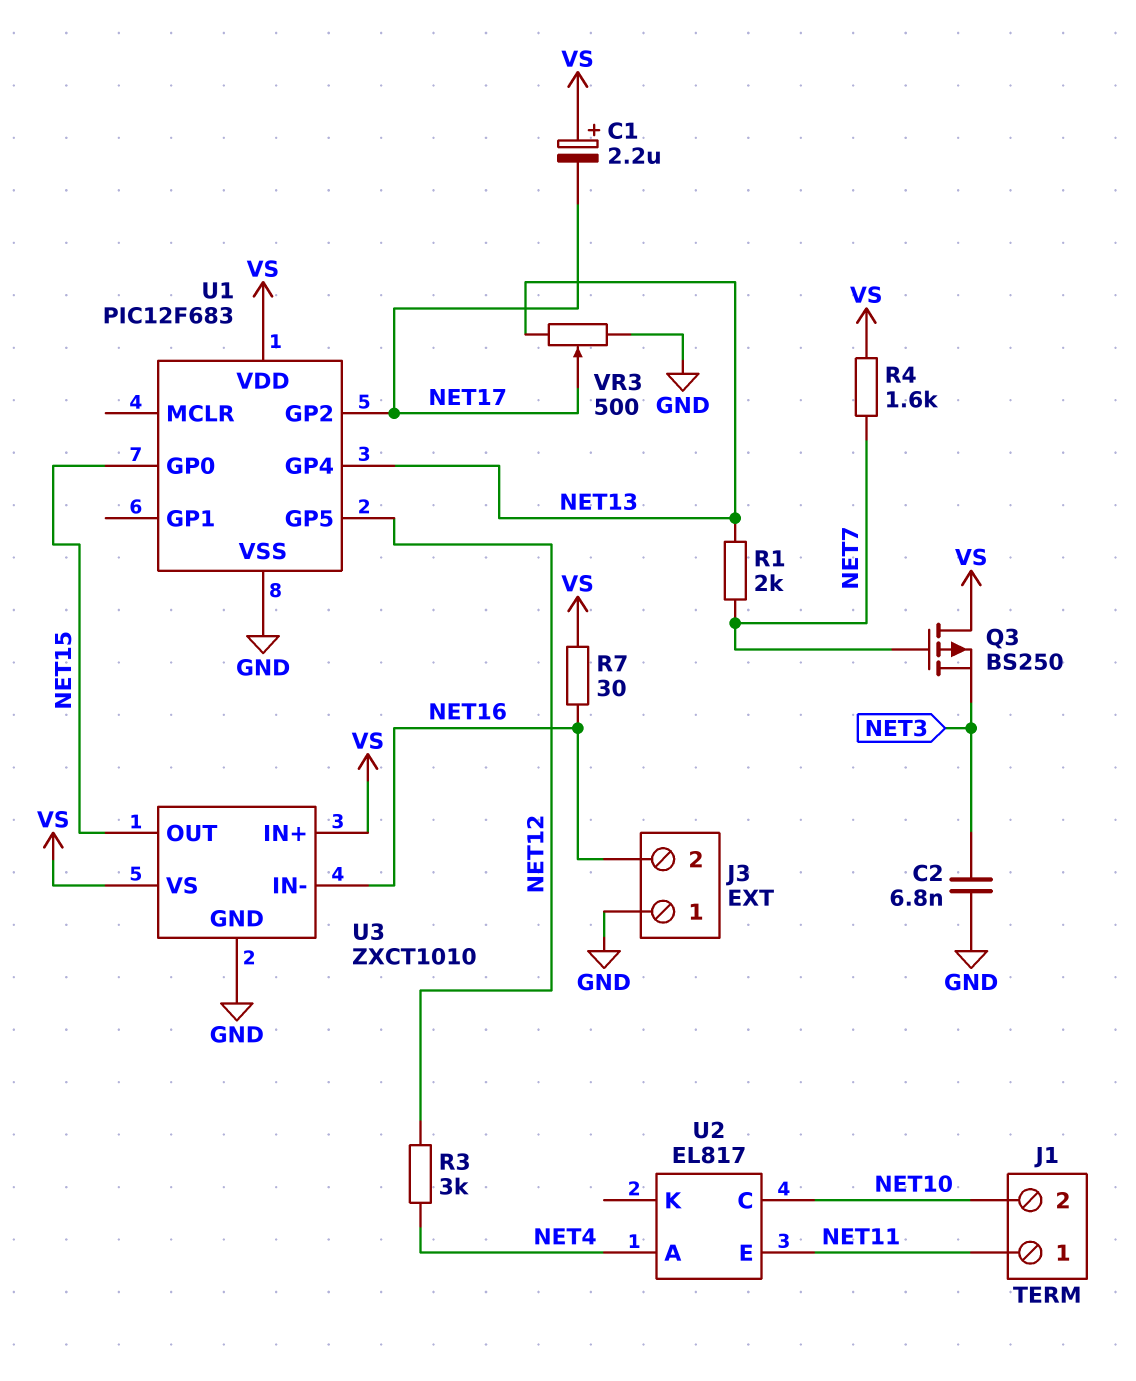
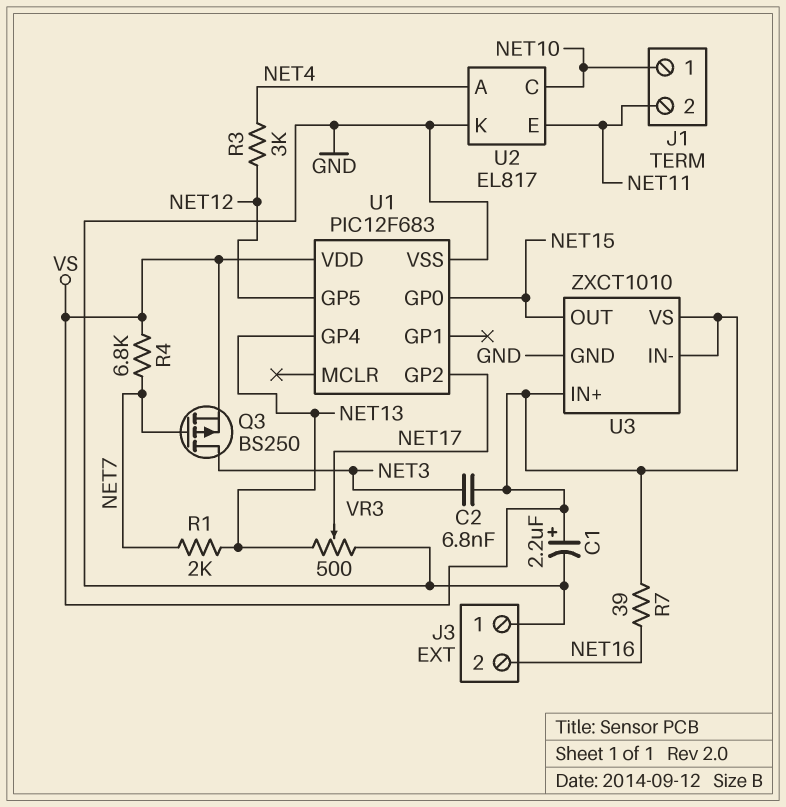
C1: 2.2uF (plus VS, minus NET17) -> 2.2uF (plus VS, minus GND)
C2: 6.8nF (GND, NET3) -> 6.8nF (NET3, VS)
J1 pin 1: NET11 -> NET10
J1 pin 2: NET10 -> NET11
Q3: PMOS BS250 (G NET7, D VS, S NET3) -> PMOS BS250 (G NET7, D NET3, S VS)
R4: 1.6k (NET7, VS) -> 6.8k (NET7, VS)
R7: 30 (NET16, VS) -> 39 (NET16, VS)
U2 pin K: none -> GND
U3 pin IN-: NET16 -> VS

